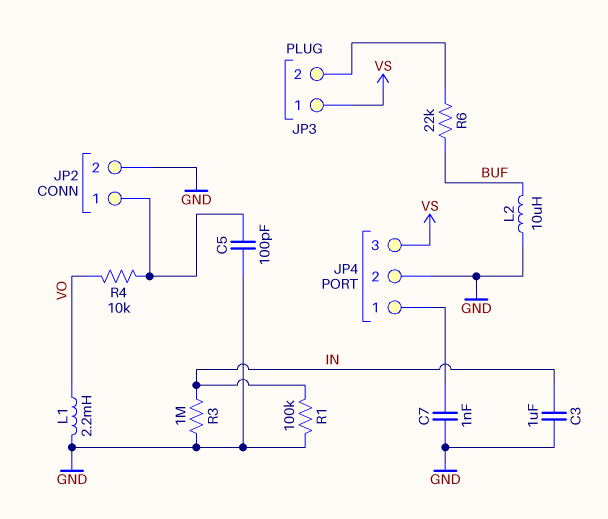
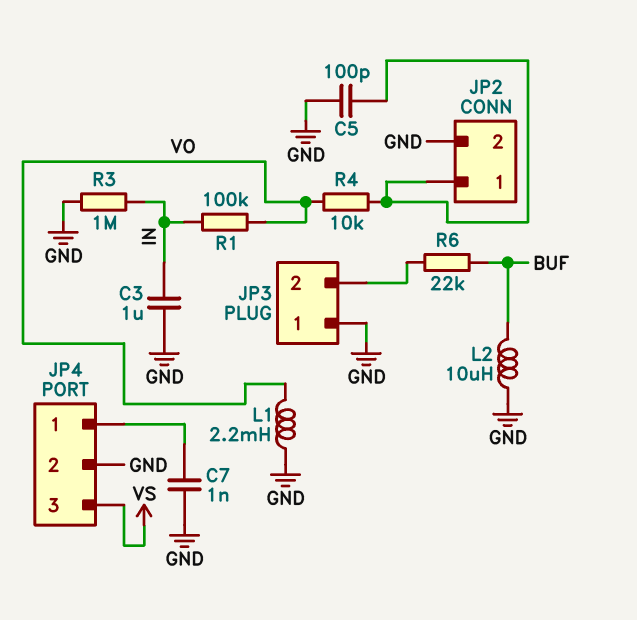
JP3 pin 1: VS -> GND
R1: 100k (GND, IN) -> 100k (IN, VO)

